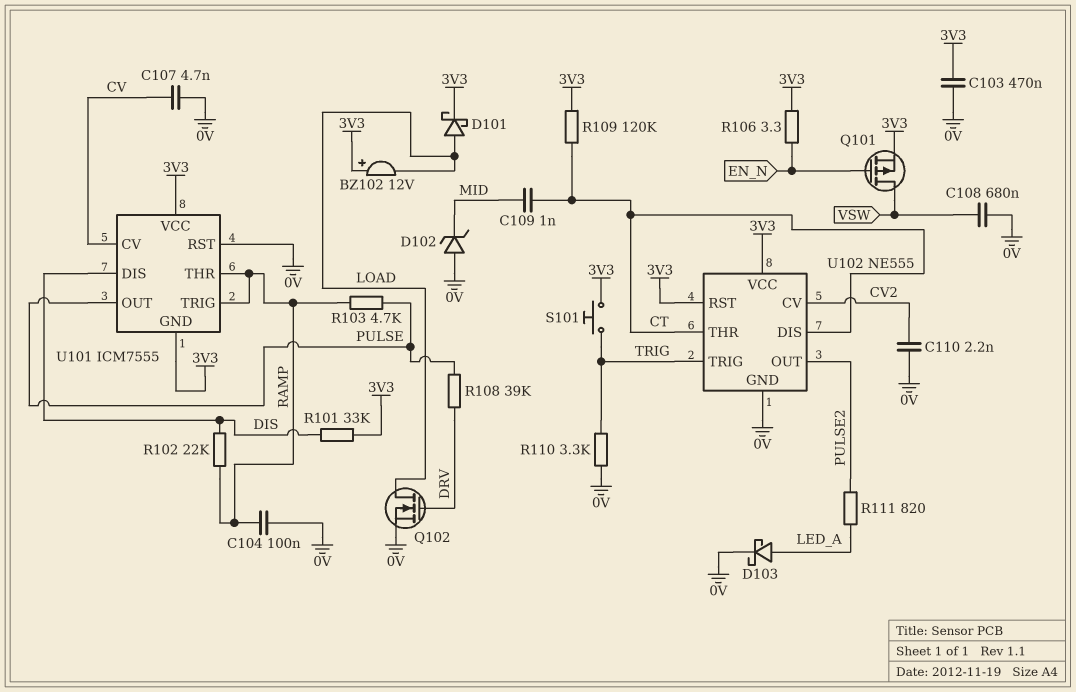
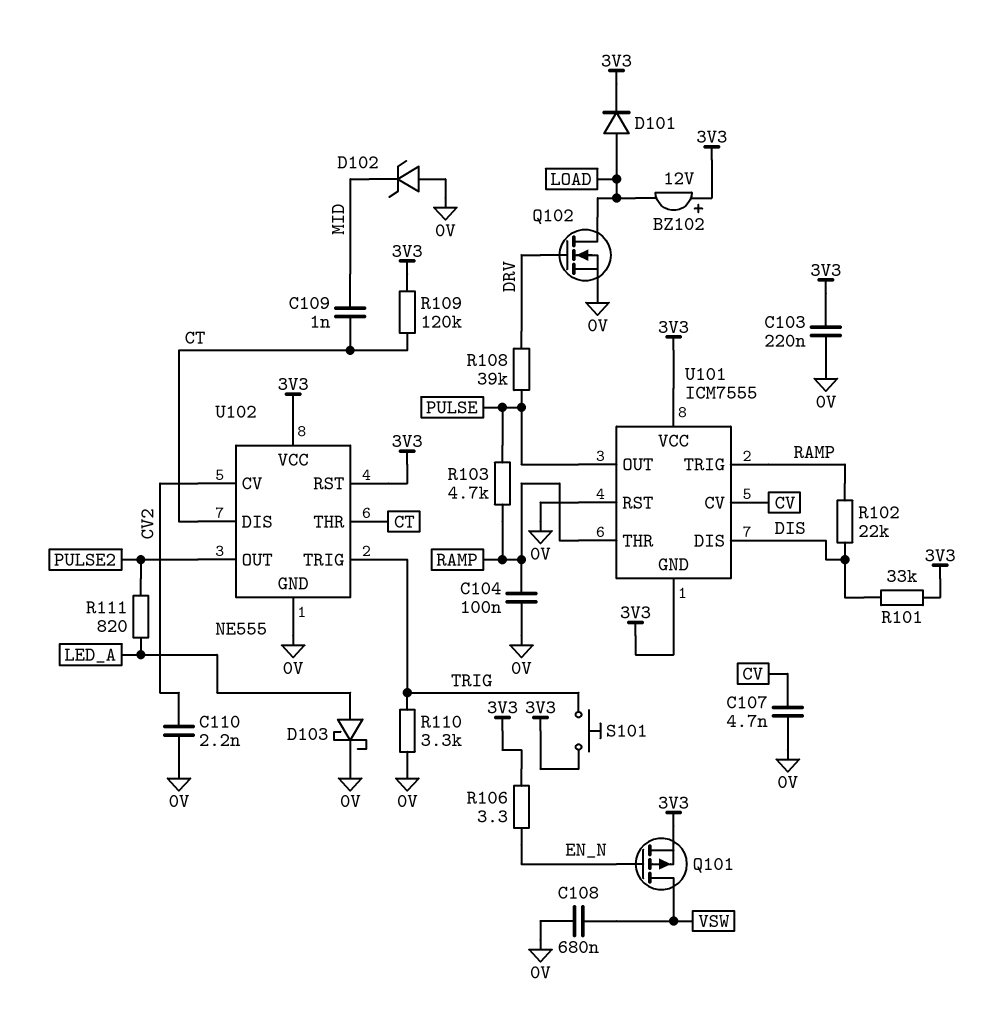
C103: 470nF (0V, 3V3) -> 220nF (0V, 3V3)
D101: schottky (A LOAD, K 3V3) -> diode (A LOAD, K 3V3)

